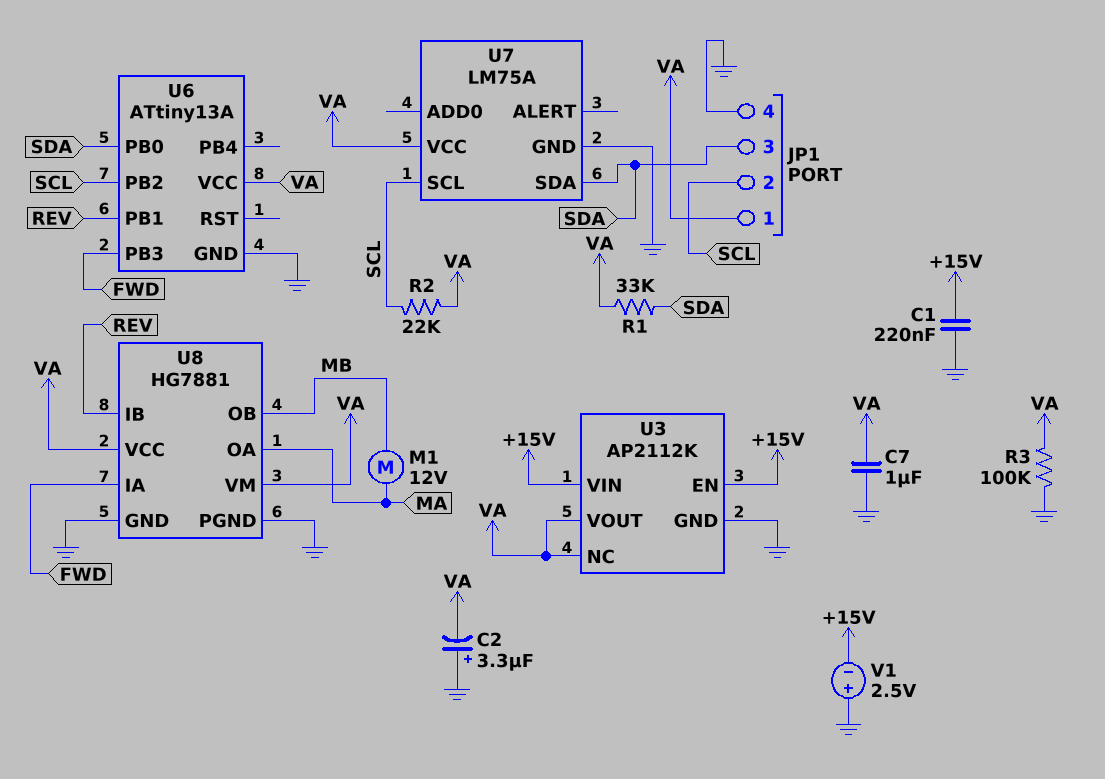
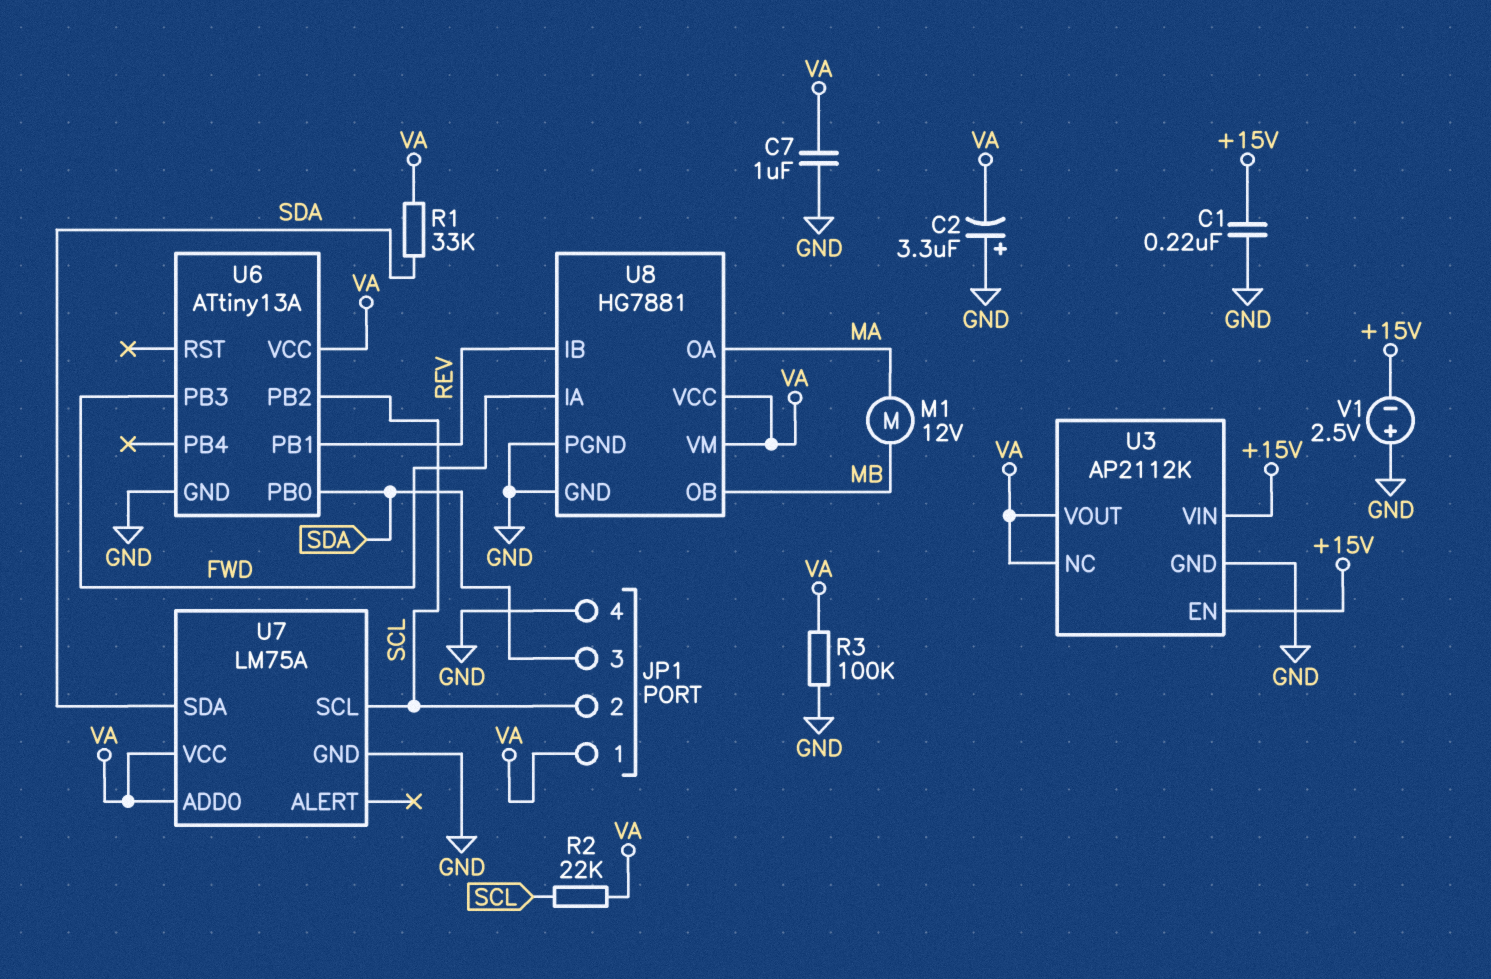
U7 pin ADD0: none -> VA

